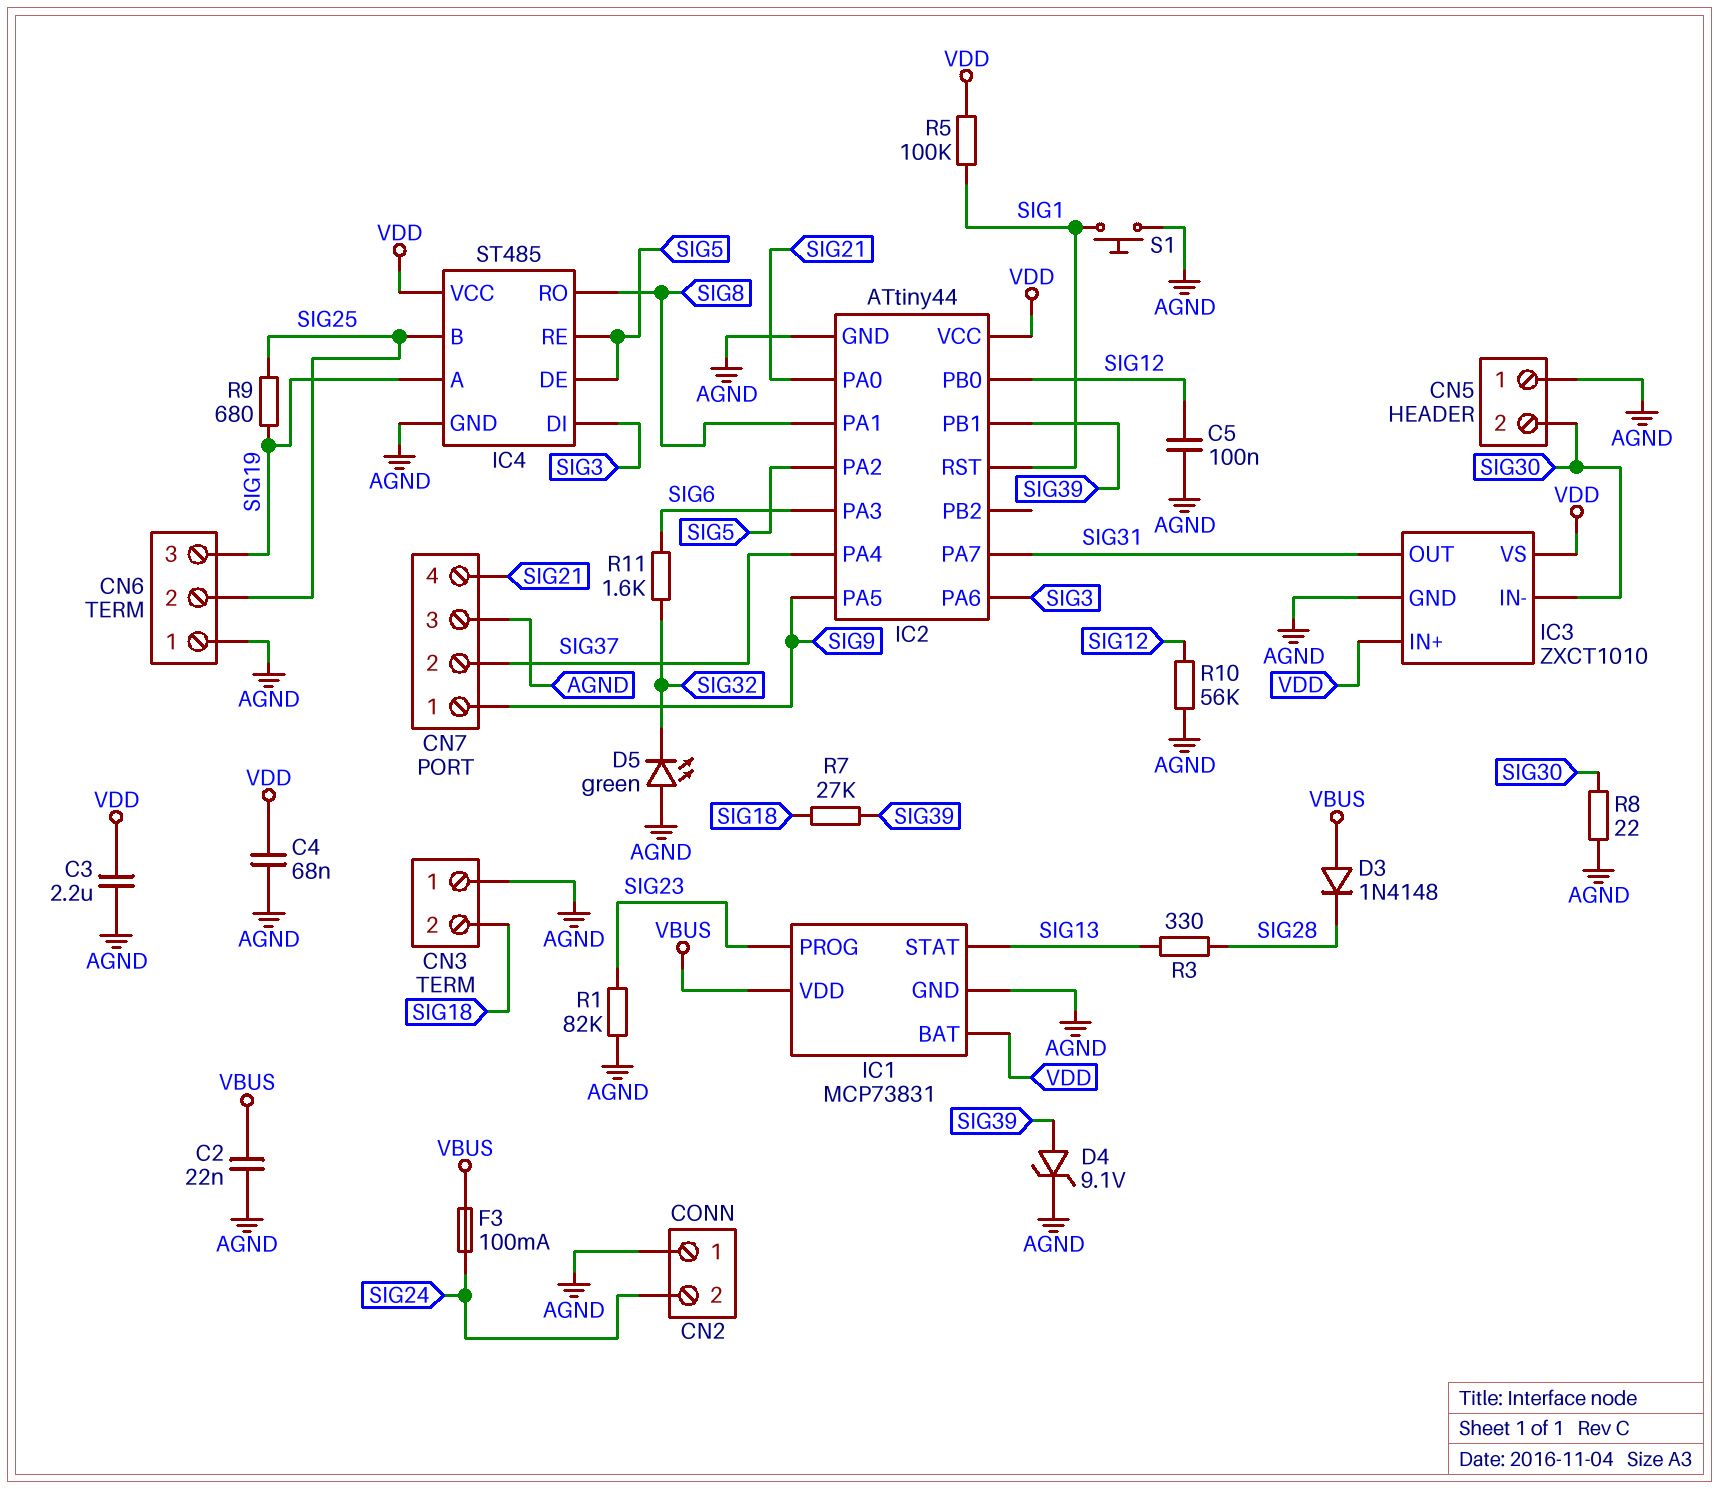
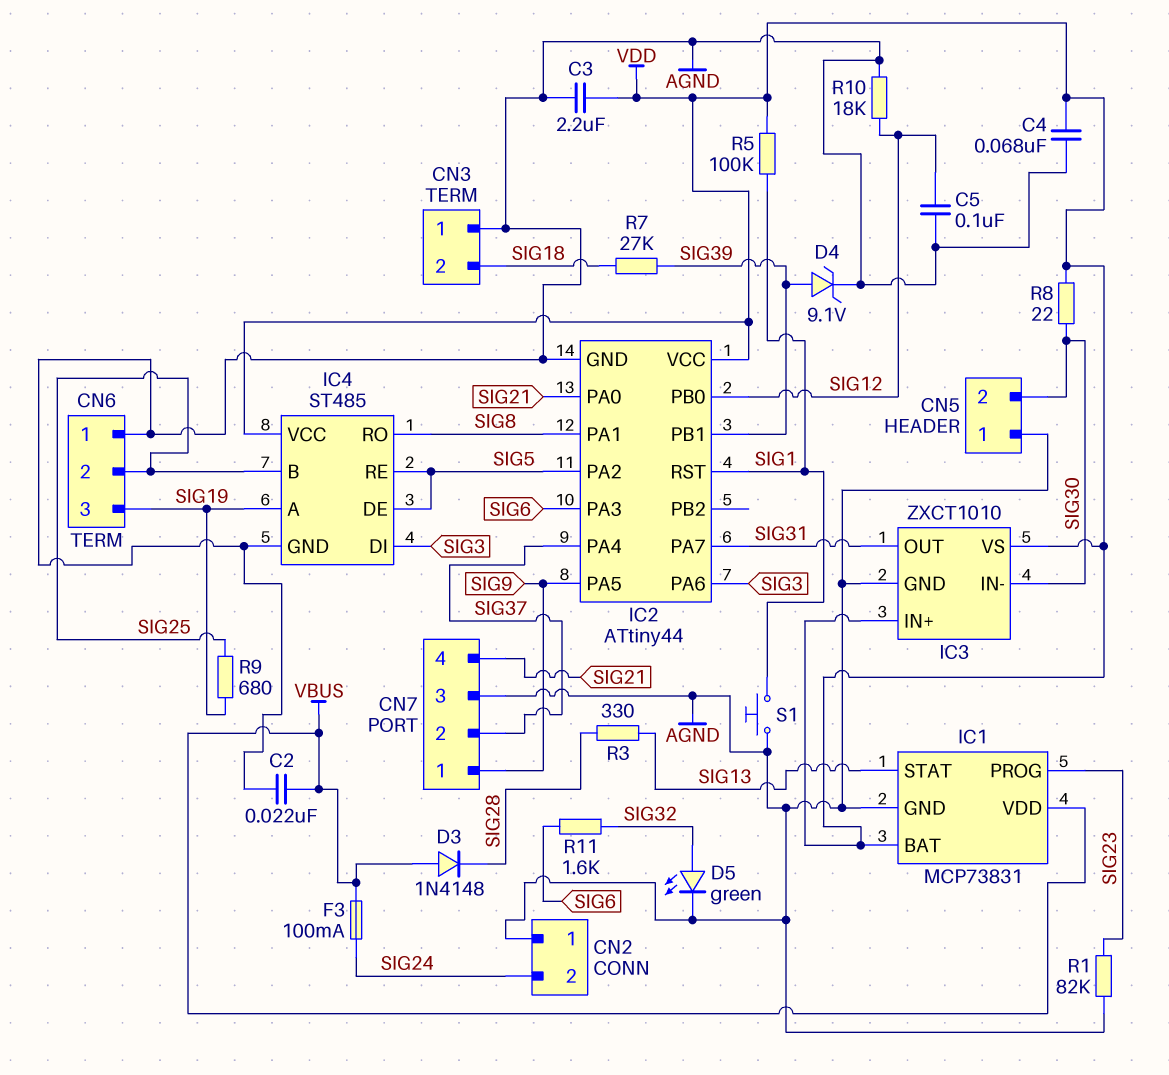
D5: LED green (A AGND, K SIG32) -> LED green (A SIG32, K AGND)
R8: 22 (AGND, SIG30) -> 22 (SIG30, VDD)
R10: 56k (AGND, SIG12) -> 18k (AGND, SIG12)

